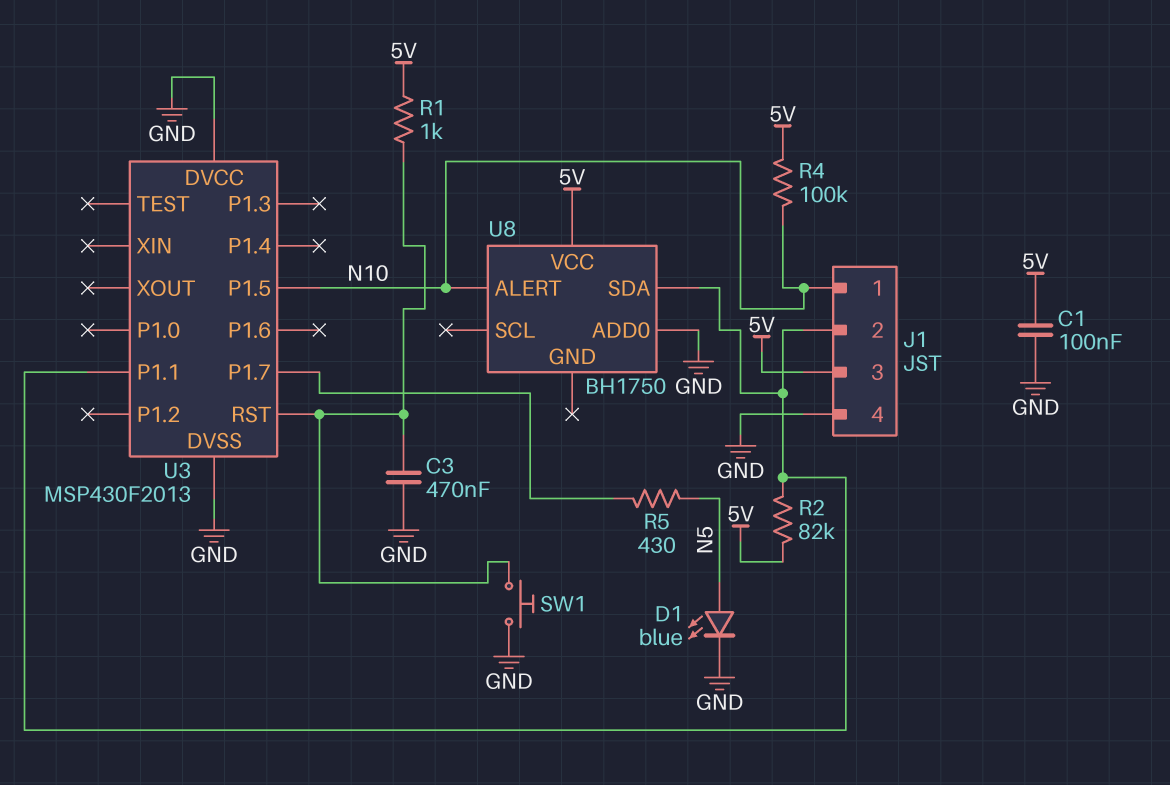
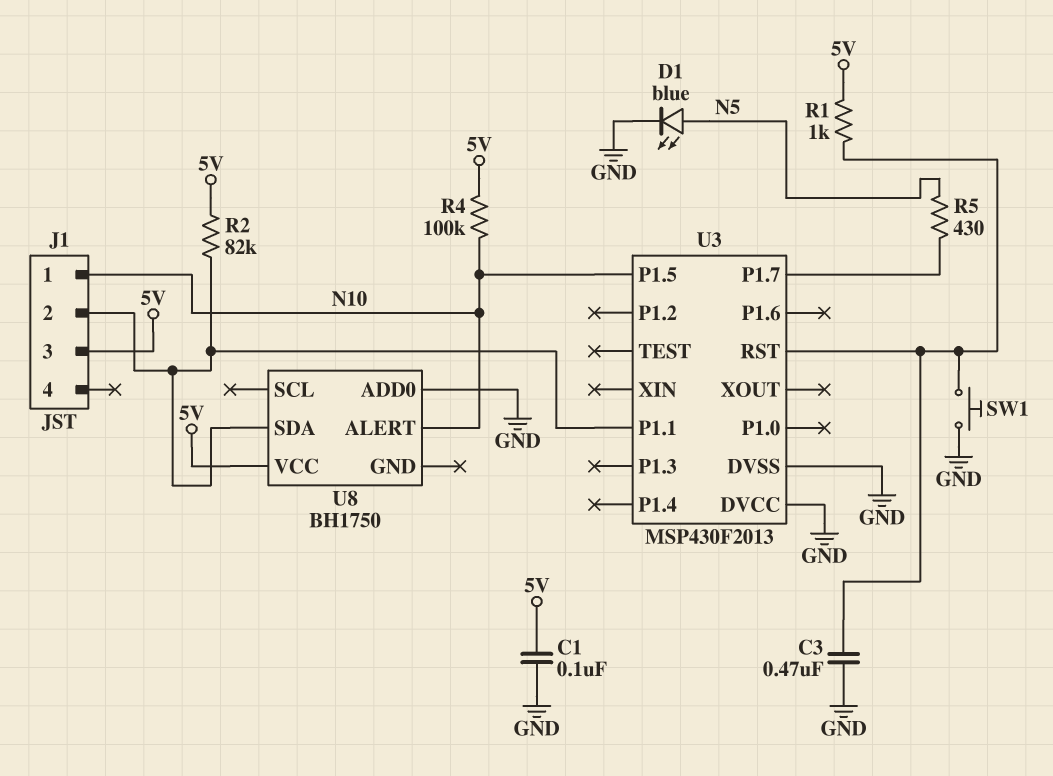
J1 pin 4: GND -> none

